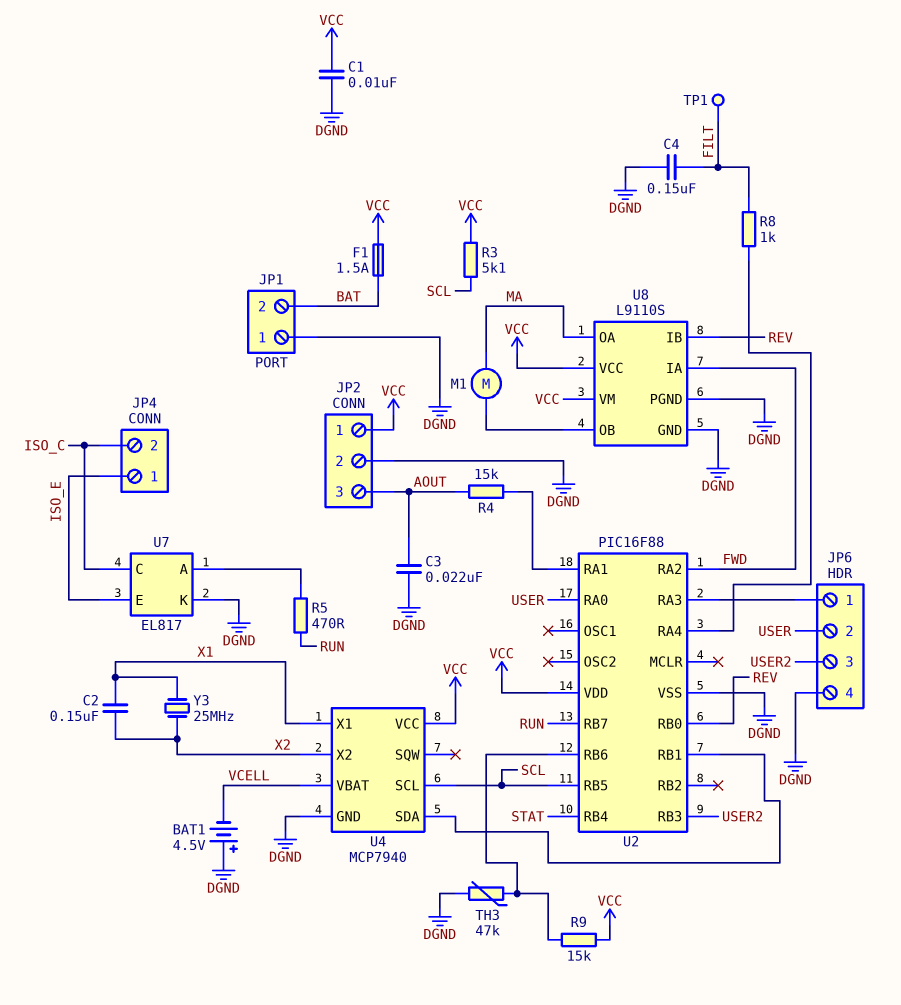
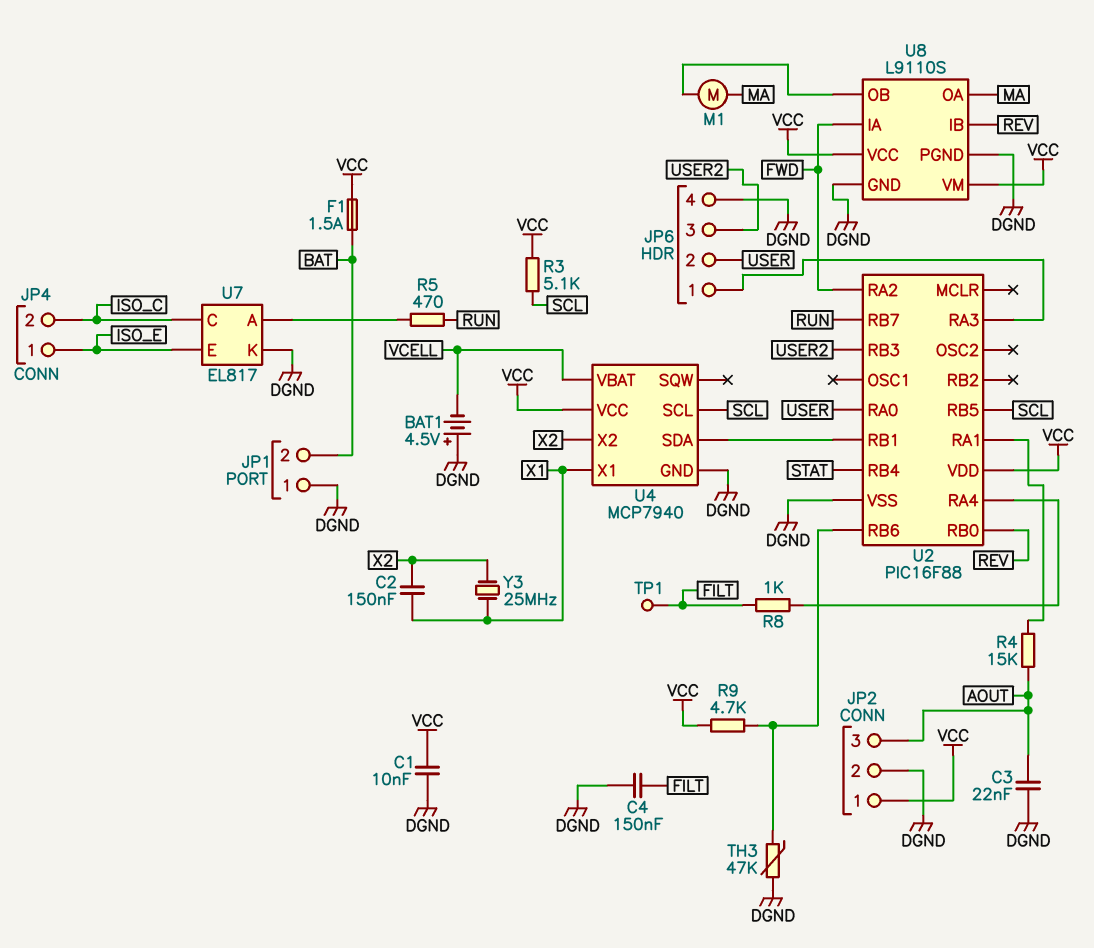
R9: 15k (U2/RB6, VCC) -> 4.7k (U2/RB6, VCC)

